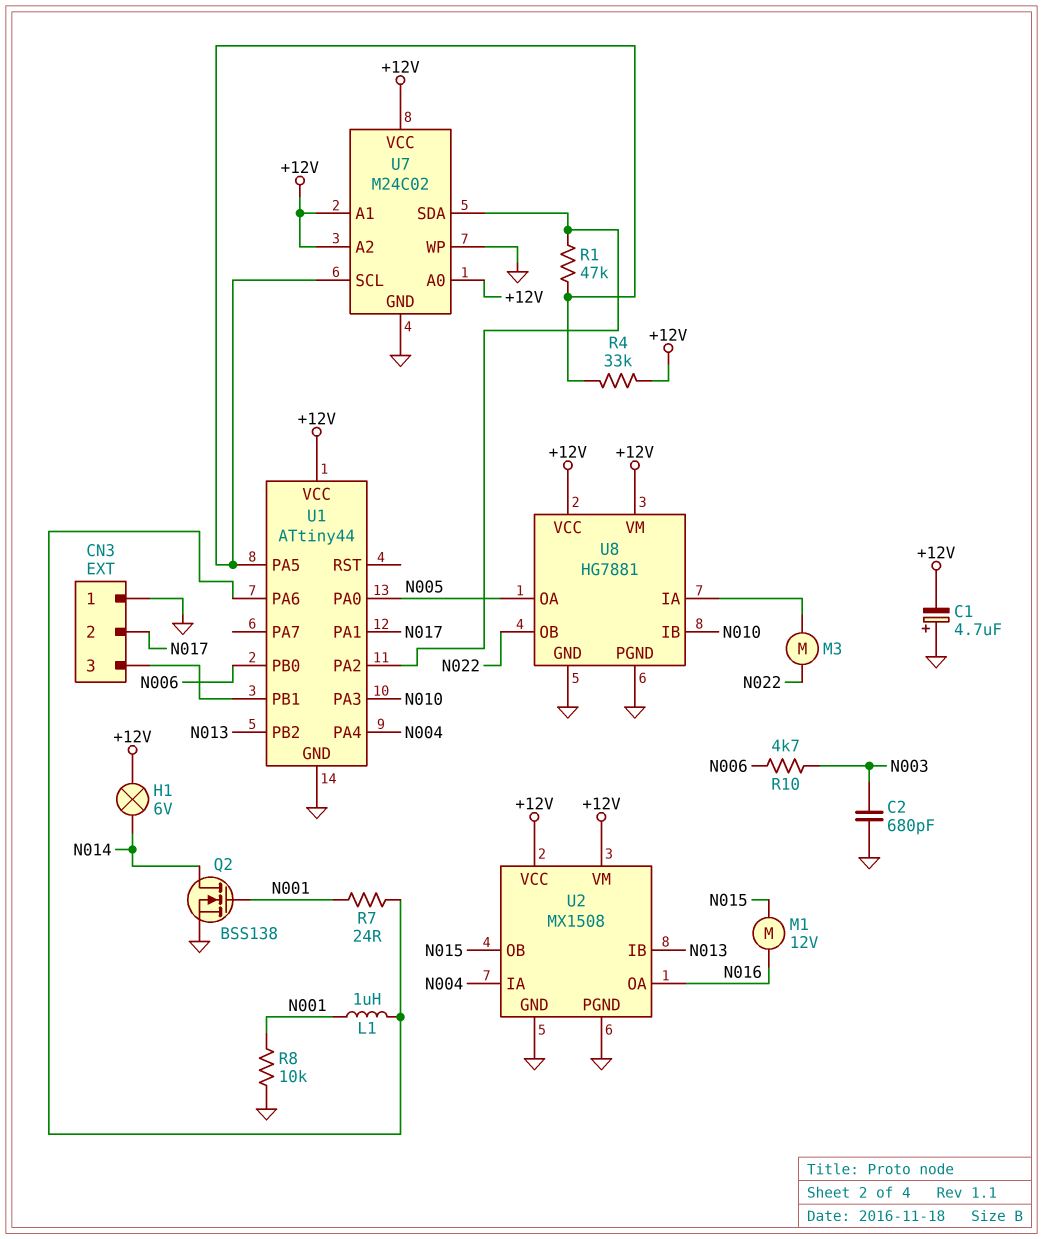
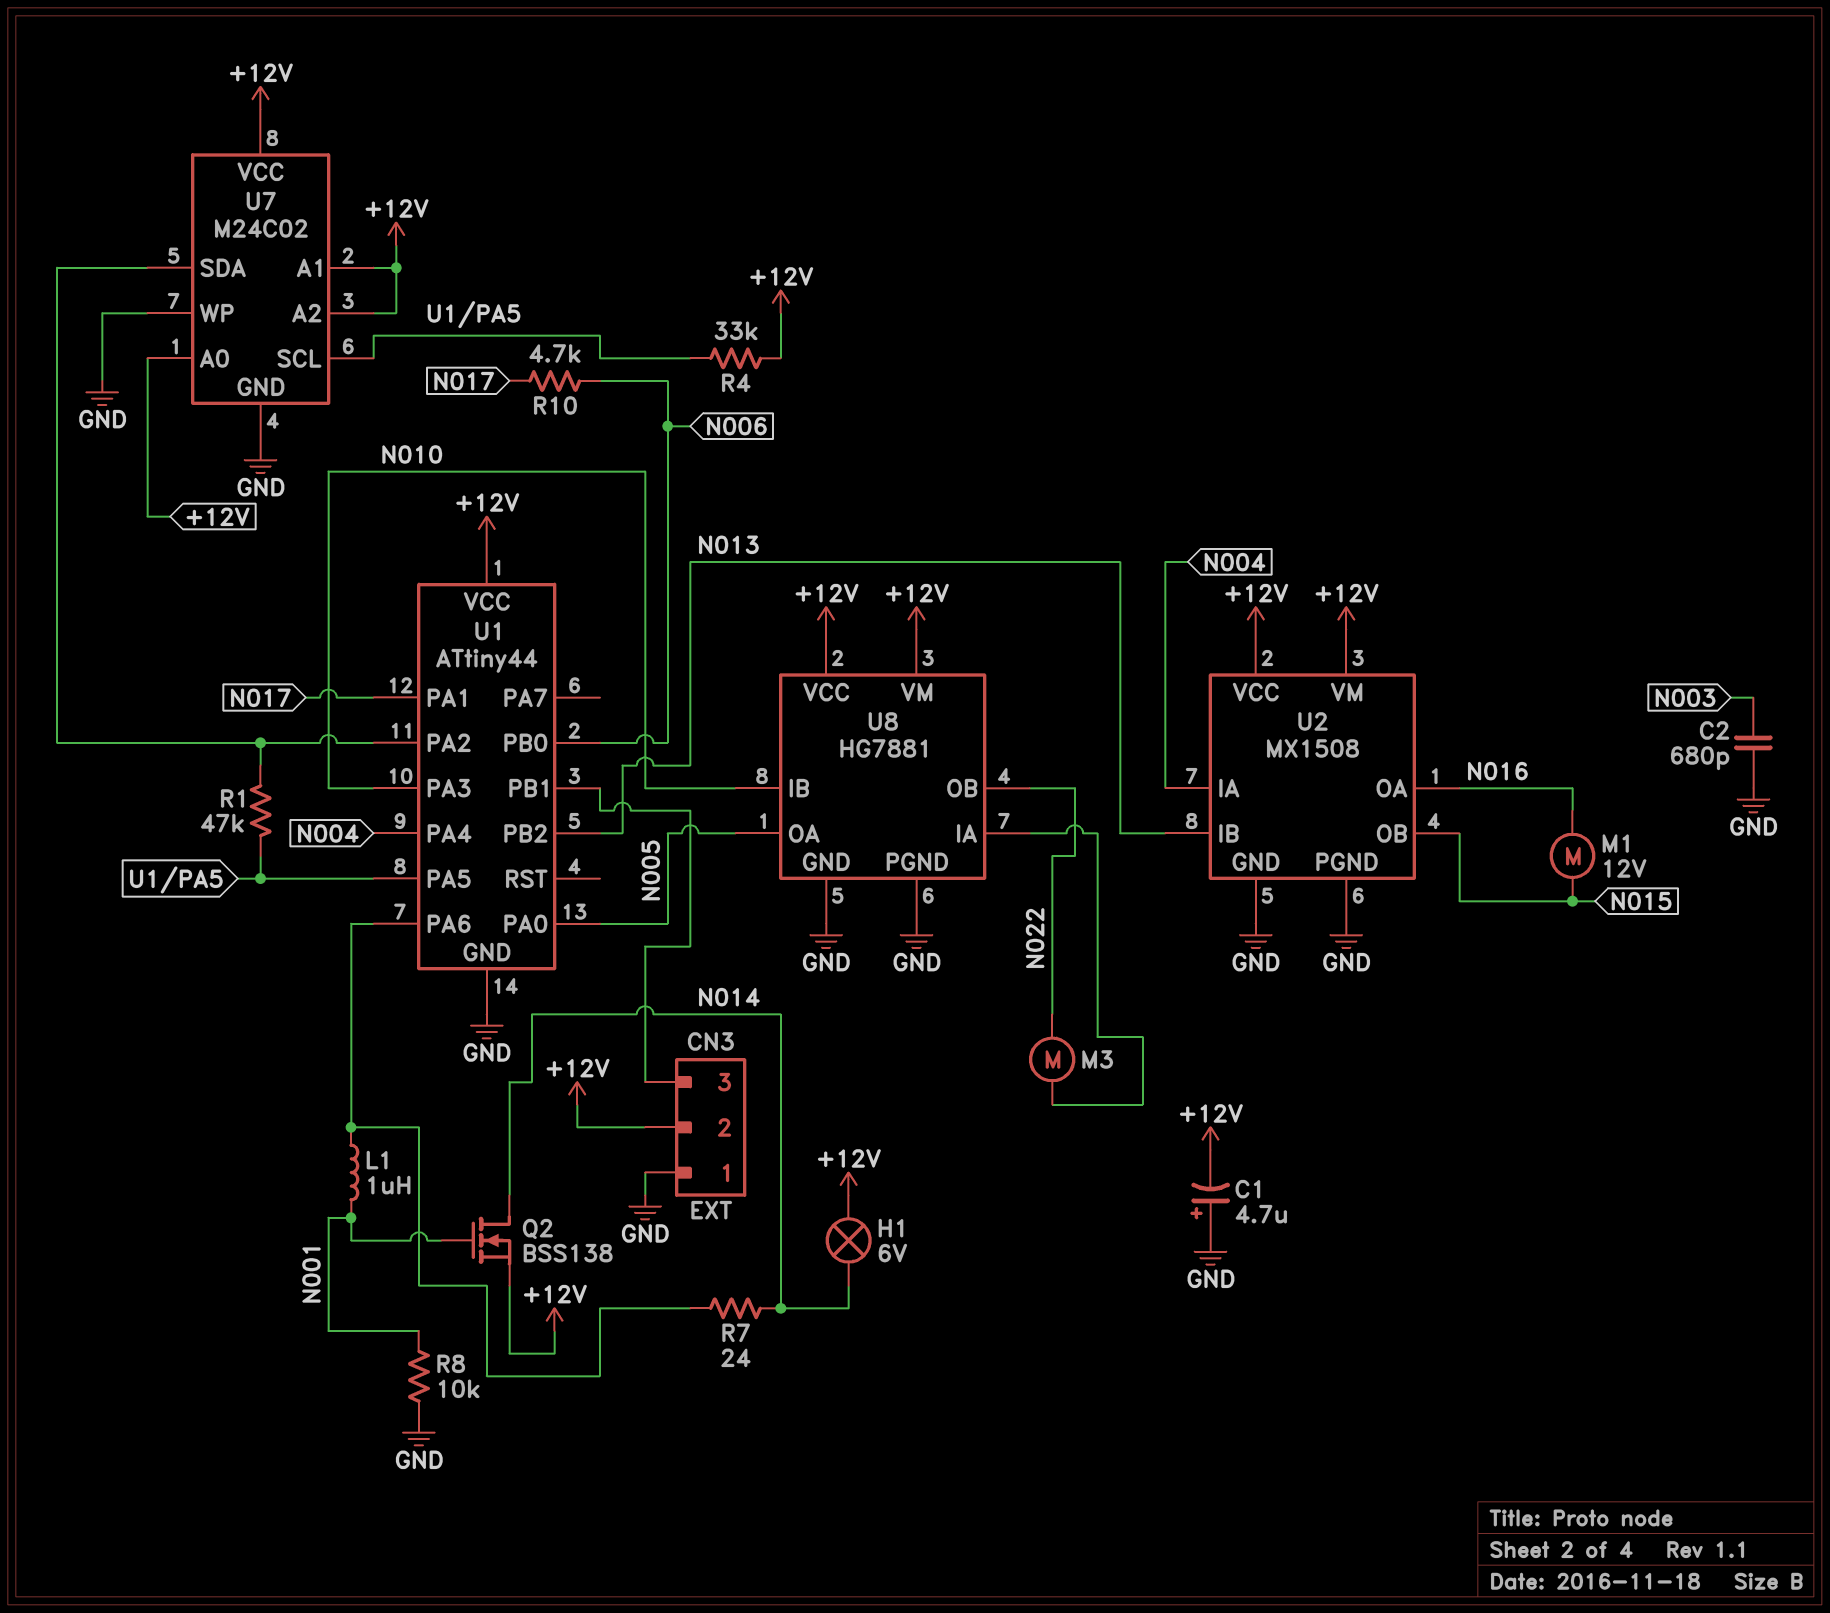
CN3 pin 2: N017 -> +12V
Q2: NMOS BSS138 (G N001, D N014, S GND) -> NMOS BSS138 (G N001, D N014, S +12V)
R7: 24 (N001, U1/PA6) -> 24 (N014, U1/PA6)
R10: 4.7k (N003, N006) -> 4.7k (N006, N017)

